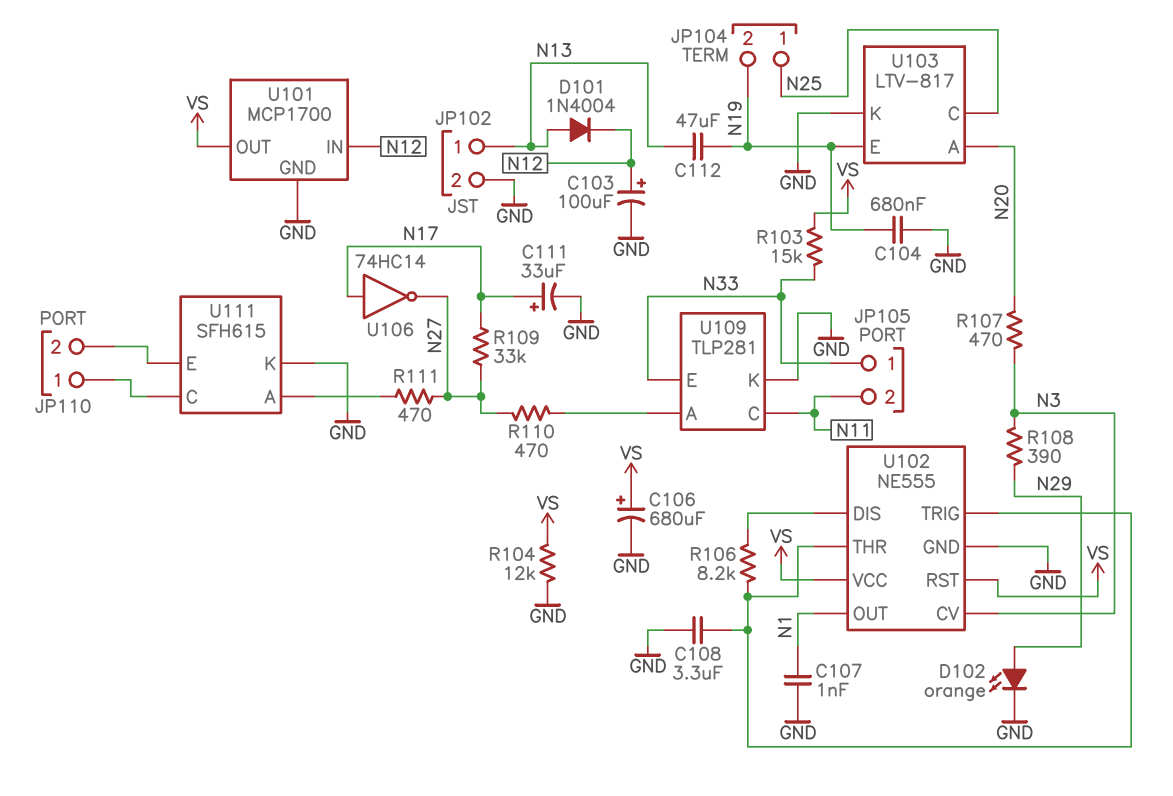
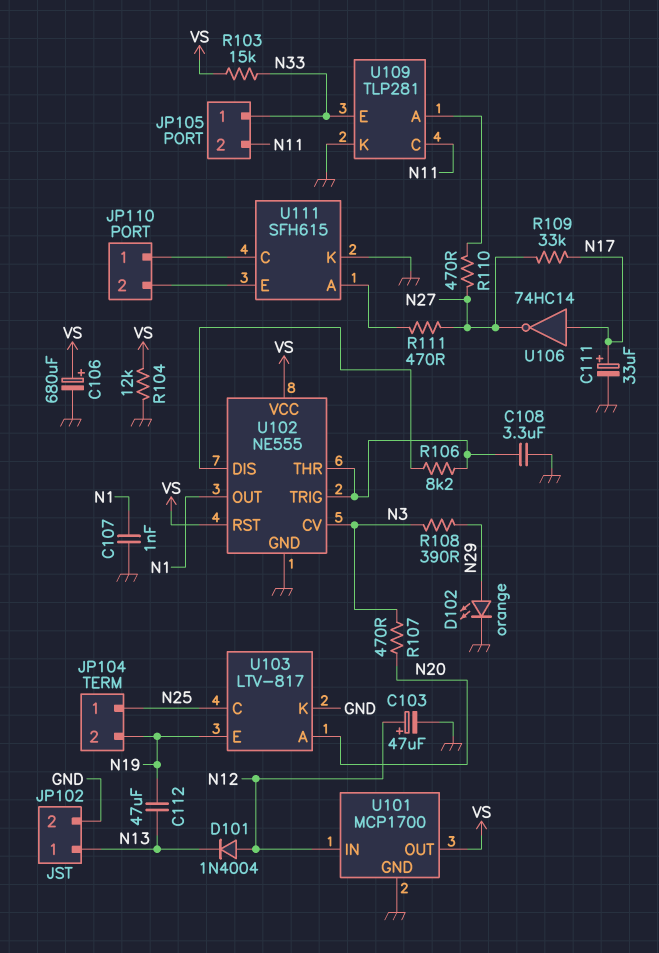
C103: 100uF (plus N12, minus GND) -> 47uF (plus N12, minus GND)
C104: 680nF (GND, N19) -> none
D101: diode 1N4004 (A N13, K N12) -> diode 1N4004 (A N12, K N13)

